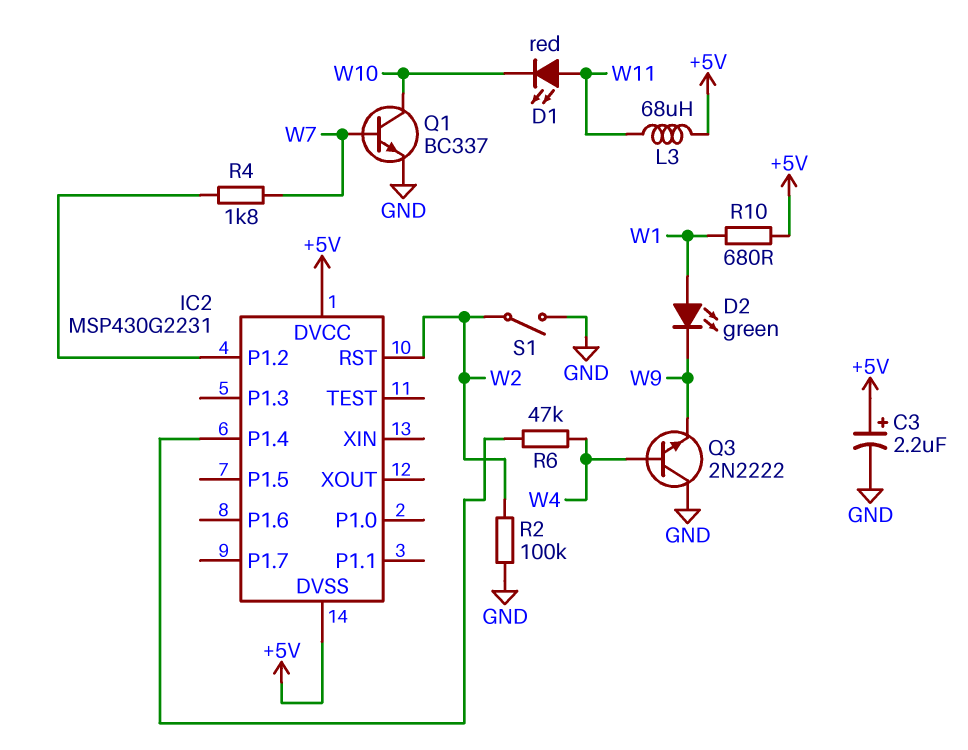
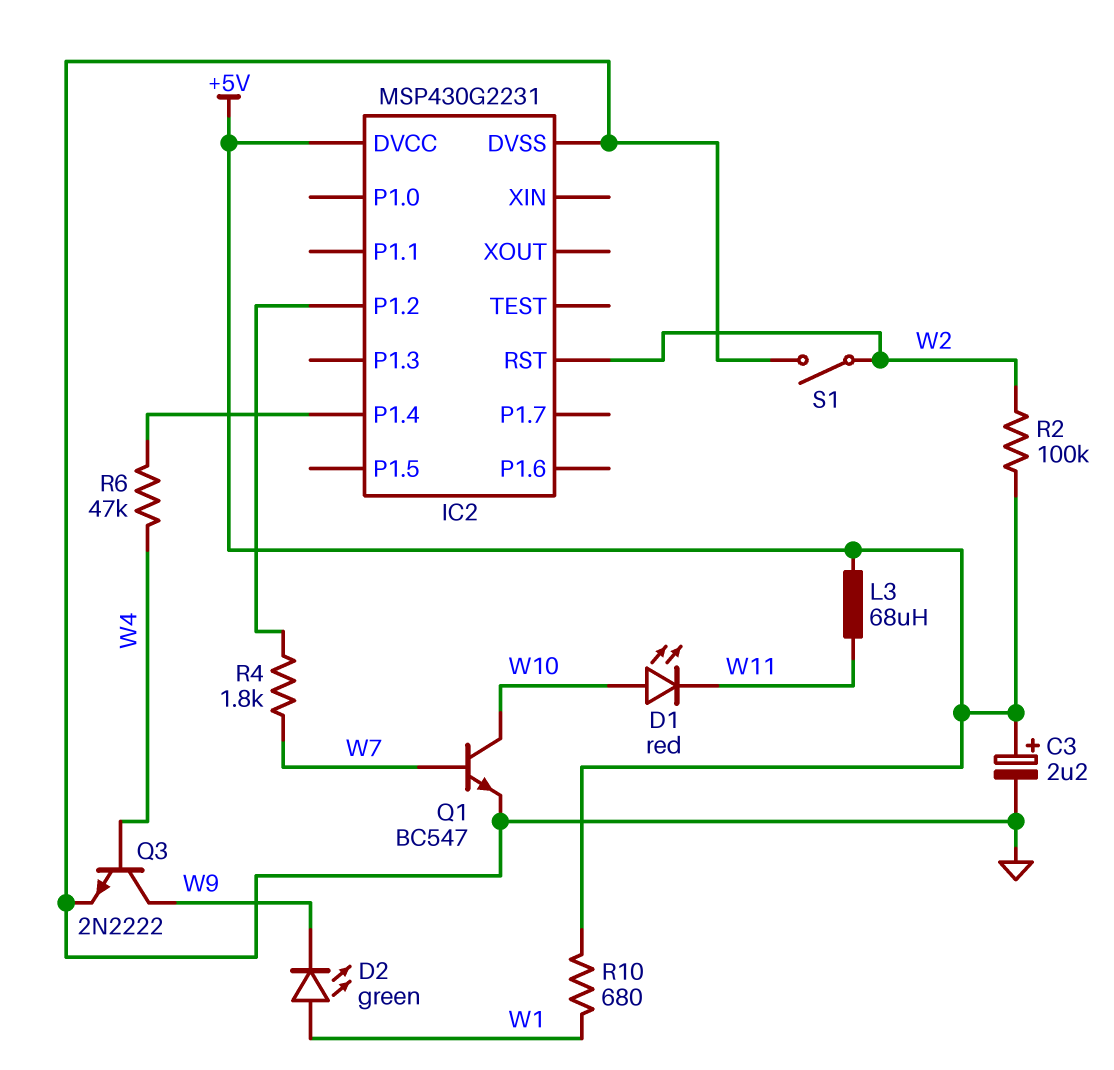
D1: LED red (A W11, K W10) -> LED red (A W10, K W11)
IC2 pin DVSS: +5V -> GND
Q1: NPN BC337 (B W7, C W10, E GND) -> NPN BC547 (B W7, C W10, E GND)
Q3: NPN 2N2222 (B W4, C GND, E W9) -> NPN 2N2222 (B W4, C W9, E GND)
R2: 100k (GND, W2) -> 100k (+5V, W2)

